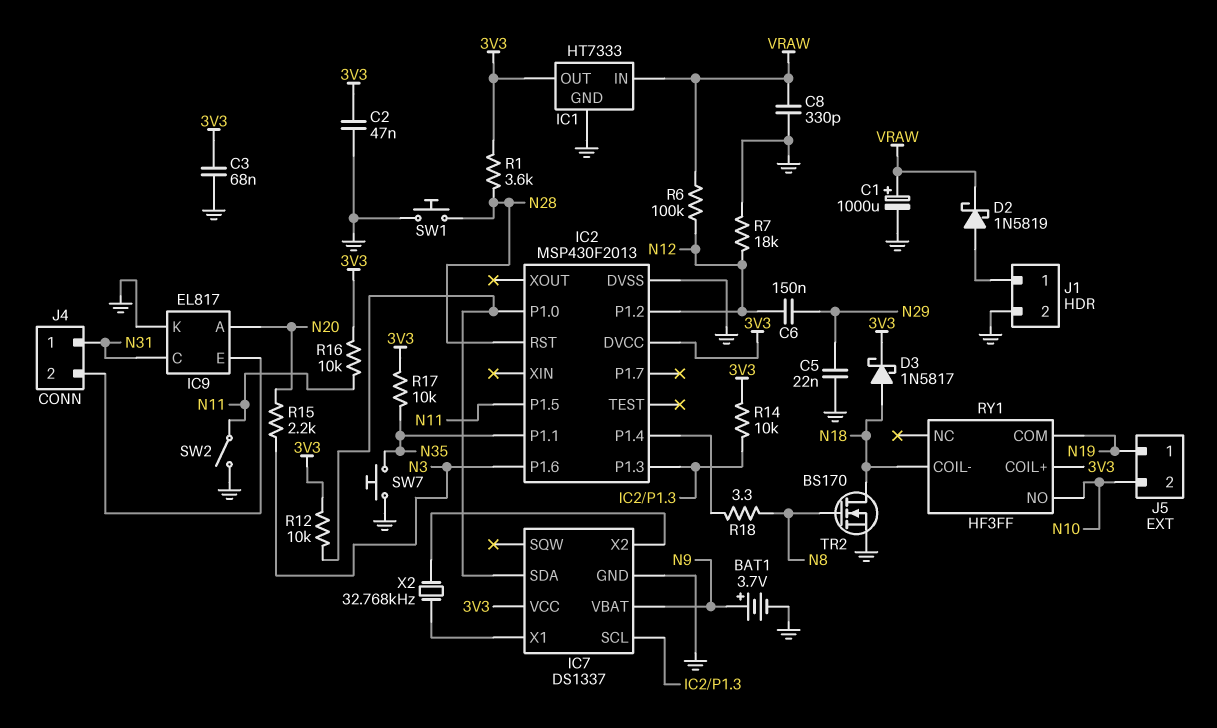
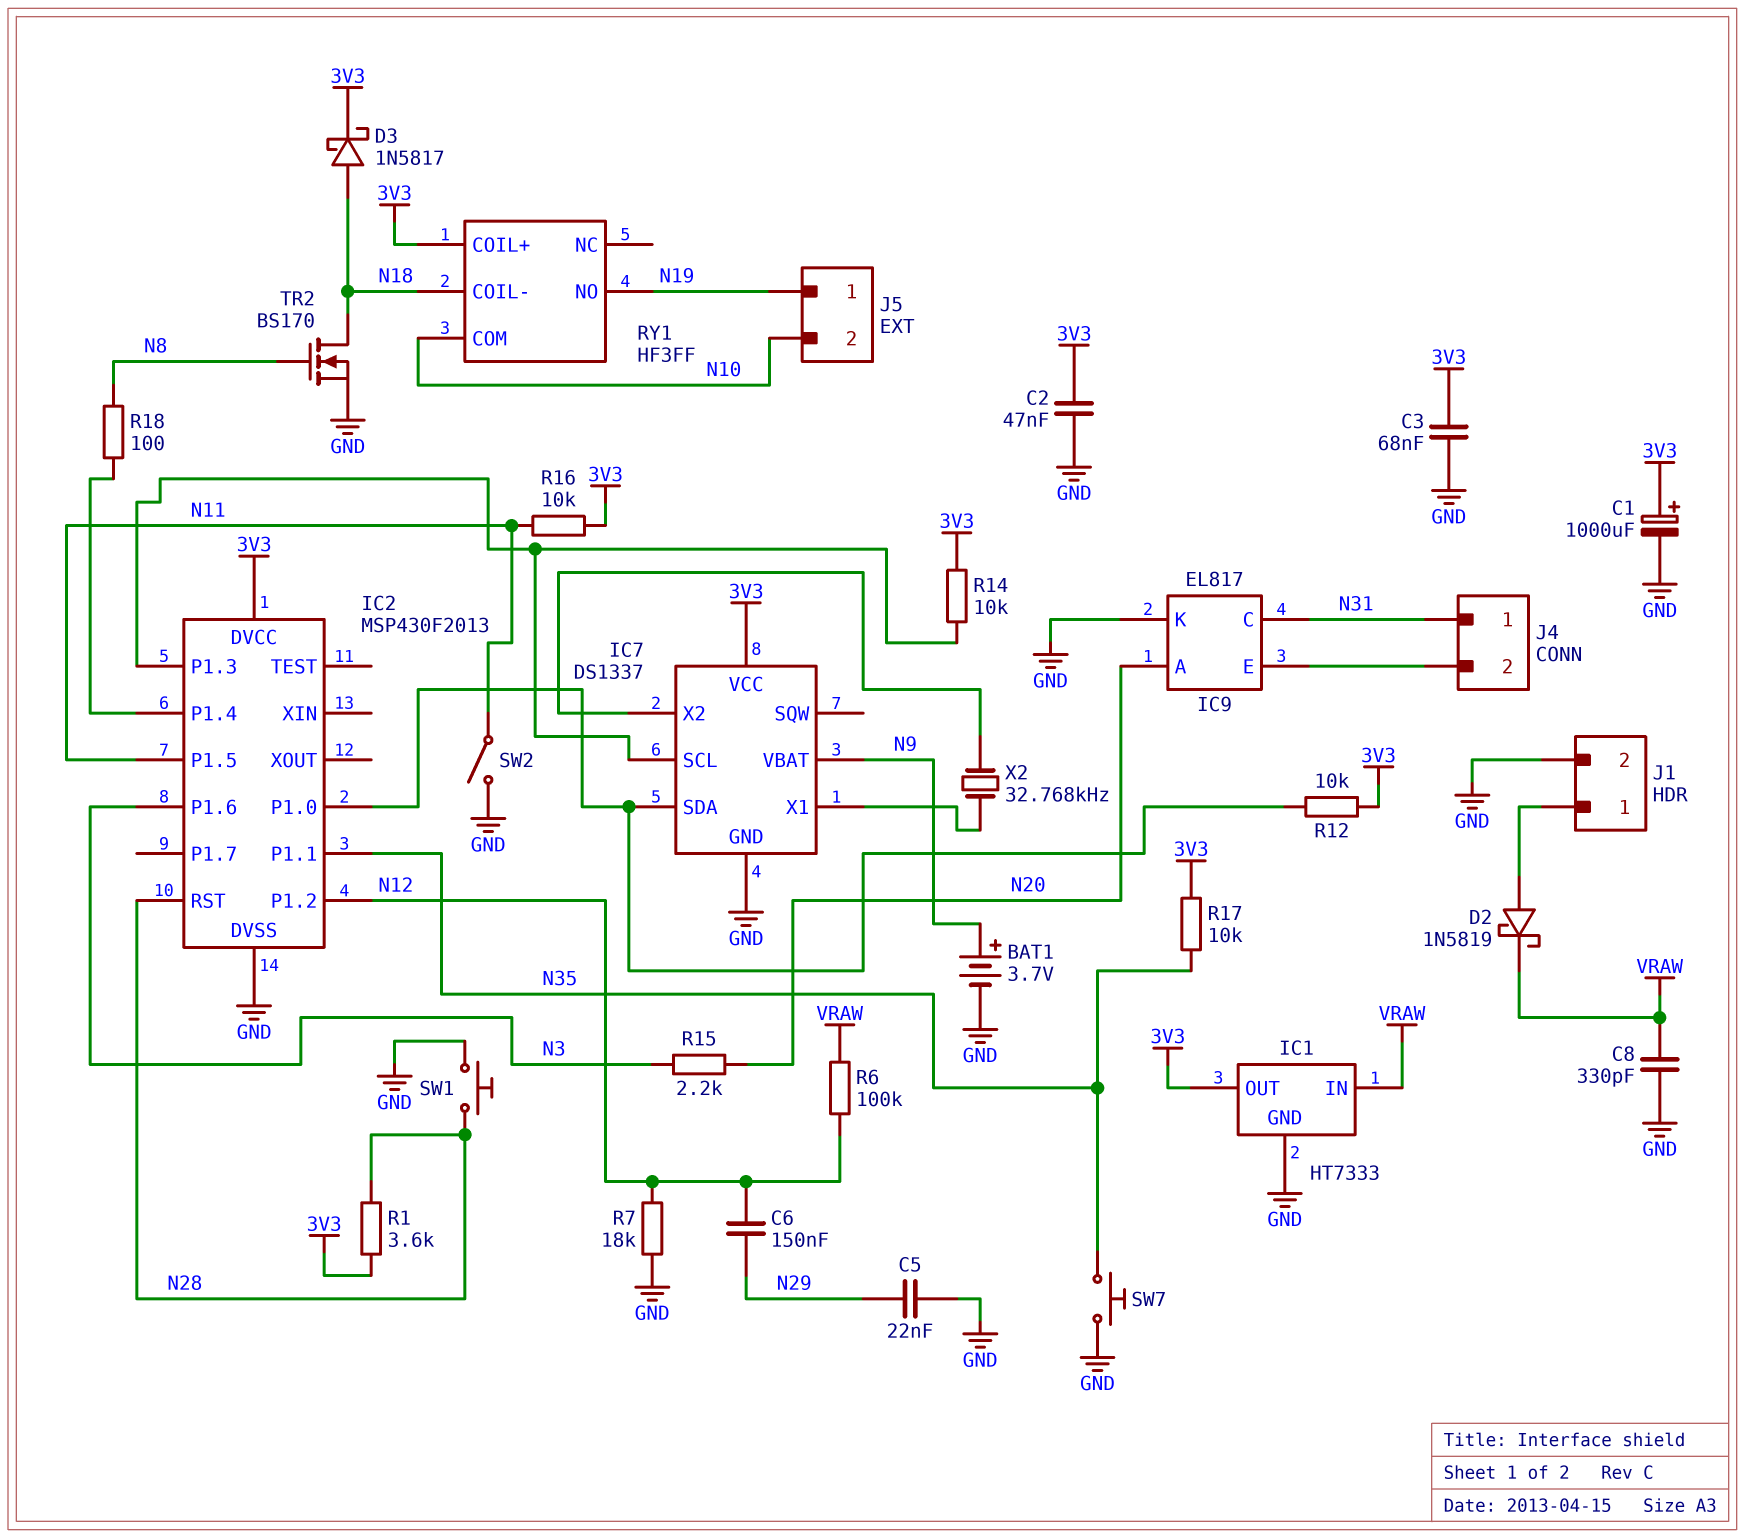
C1: 1000uF (plus VRAW, minus GND) -> 1000uF (plus 3V3, minus GND)
R18: 3.3 (IC2/P1.4, N8) -> 100 (IC2/P1.4, N8)
RY1 pin COM: N19 -> N10
RY1 pin NO: N10 -> N19

